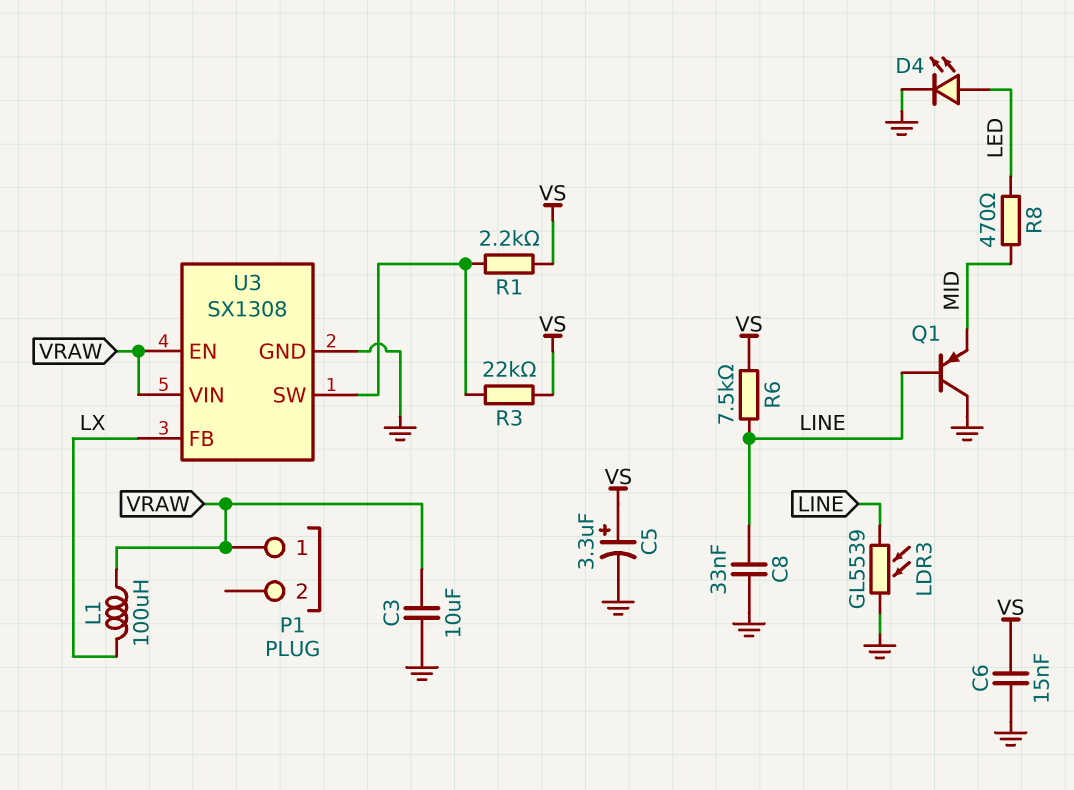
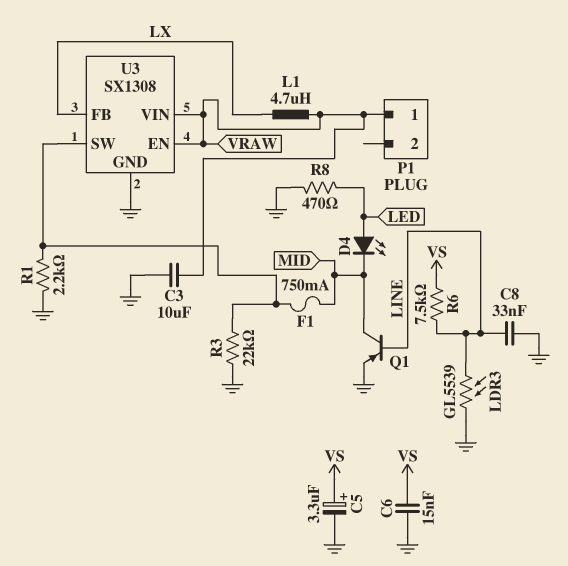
D4: LED (A LED, K GND) -> LED (A LED, K MID)
F1: none -> 750mA (MID, U3/SW)
L1: 100uH (LX, VRAW) -> 4.7uH (LX, VRAW)
Q1: PNP (B LINE, C GND, E MID) -> PNP (B LINE, C MID, E GND)
R1: 2.2k (U3/SW, VS) -> 2.2k (GND, U3/SW)
R3: 22k (U3/SW, VS) -> 22k (GND, U3/SW)
R8: 470 (LED, MID) -> 470 (GND, LED)

